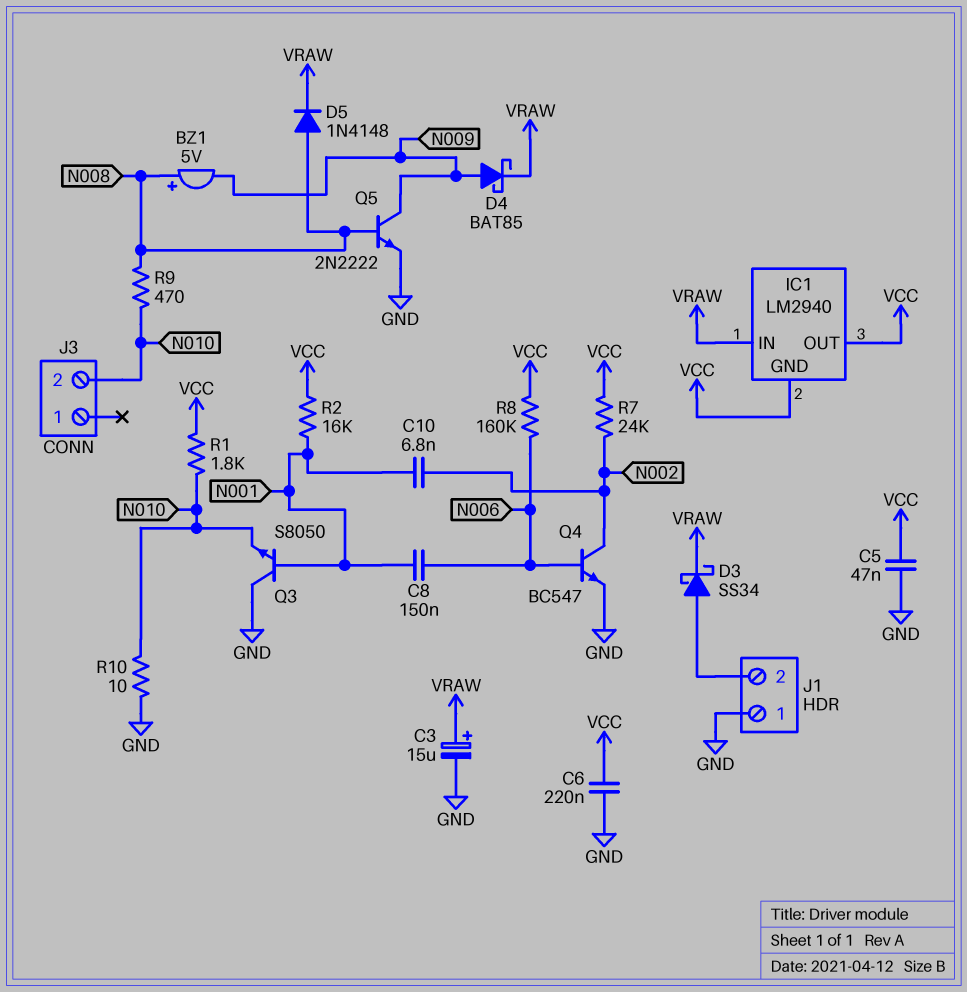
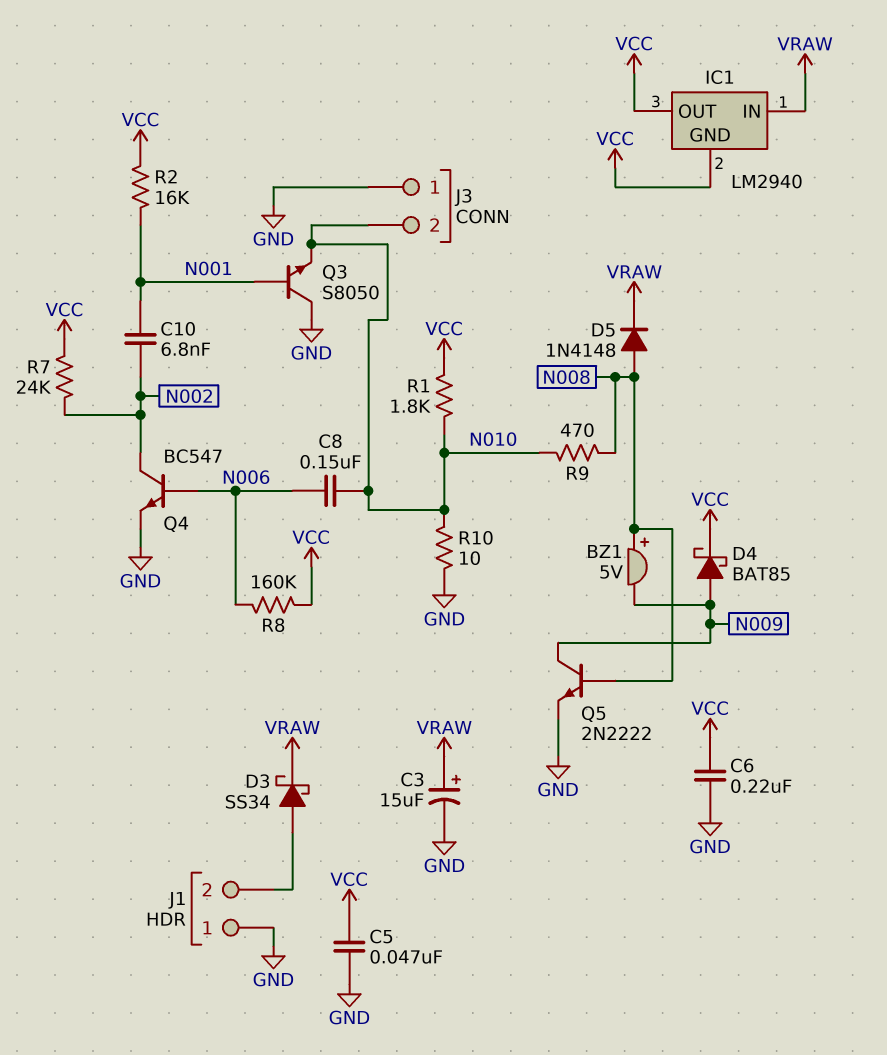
C8: 150nF (N001, N006) -> 150nF (N006, N010)
D4: schottky BAT85 (A N009, K VRAW) -> schottky BAT85 (A N009, K VCC)
J3 pin 1: none -> GND

